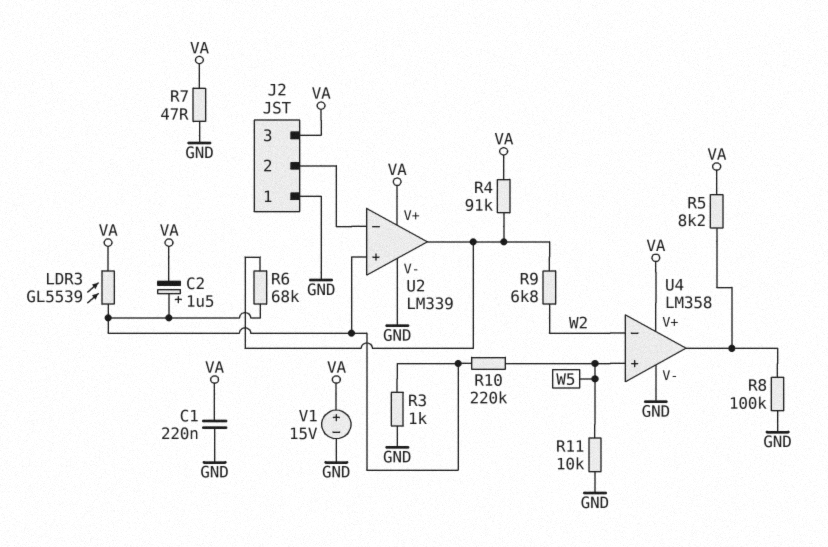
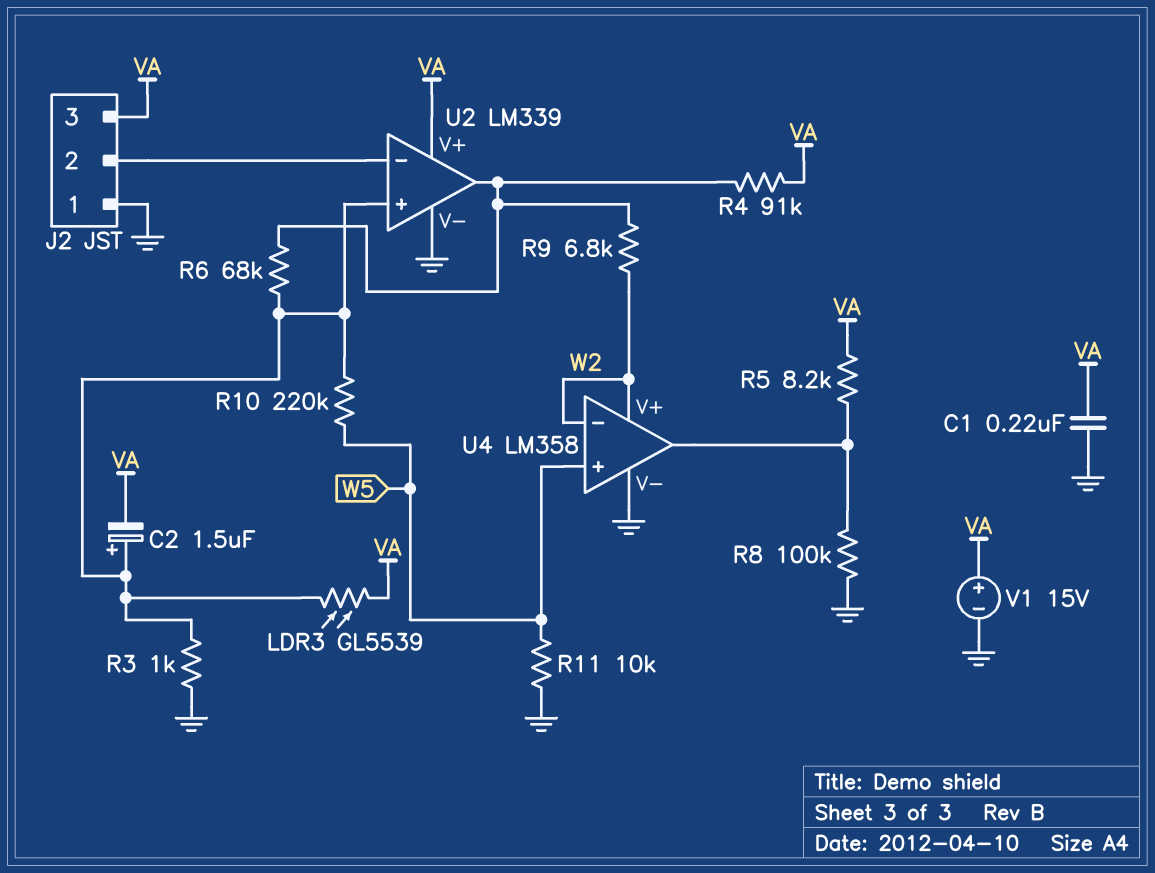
R7: 47 (GND, VA) -> none
U4 pin V+: VA -> W2

